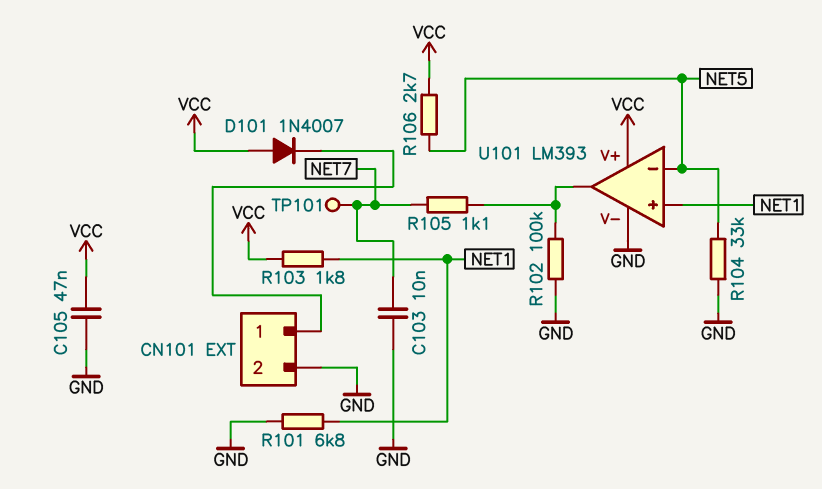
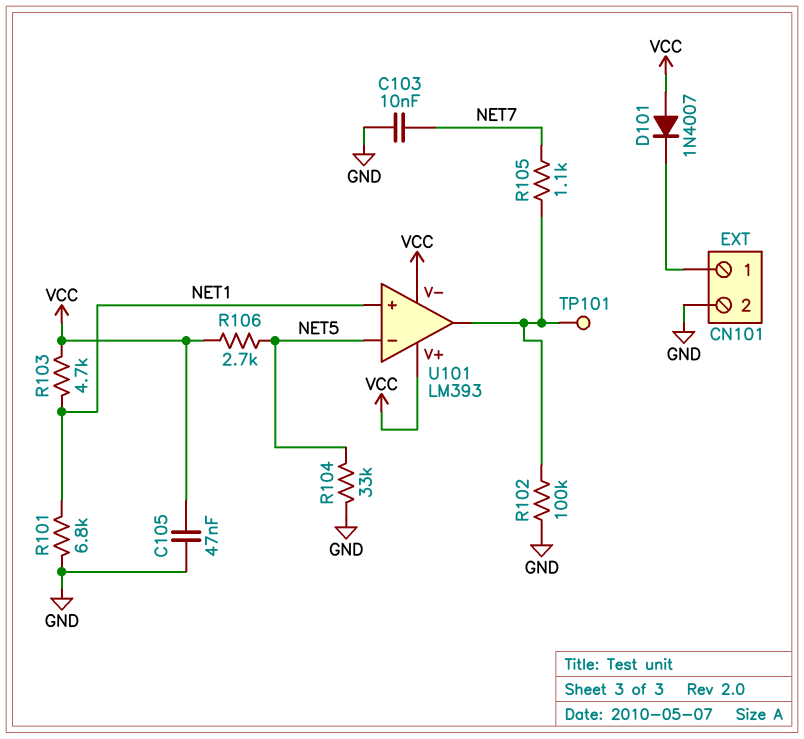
R103: 1.8k (NET1, VCC) -> 4.7k (NET1, VCC)
TP101: test point (NET7) -> test point (U101/out)
U101 pin V-: GND -> VCC

